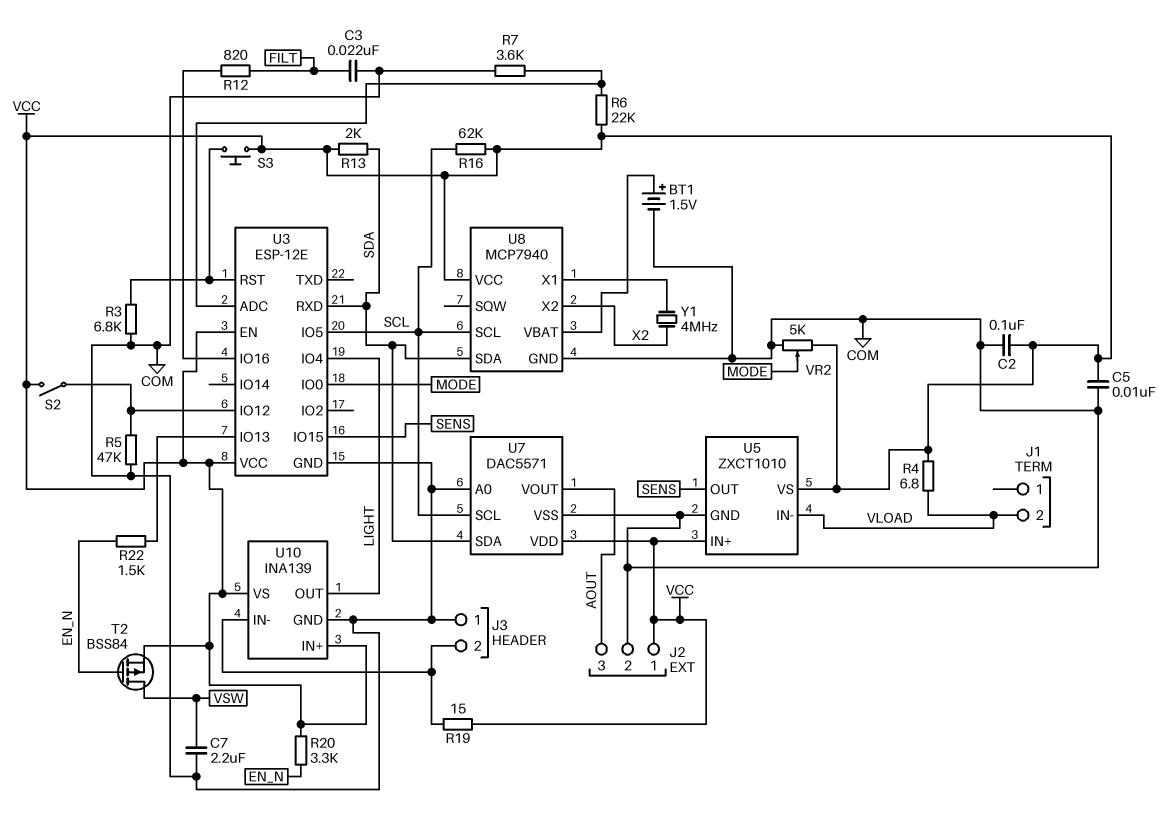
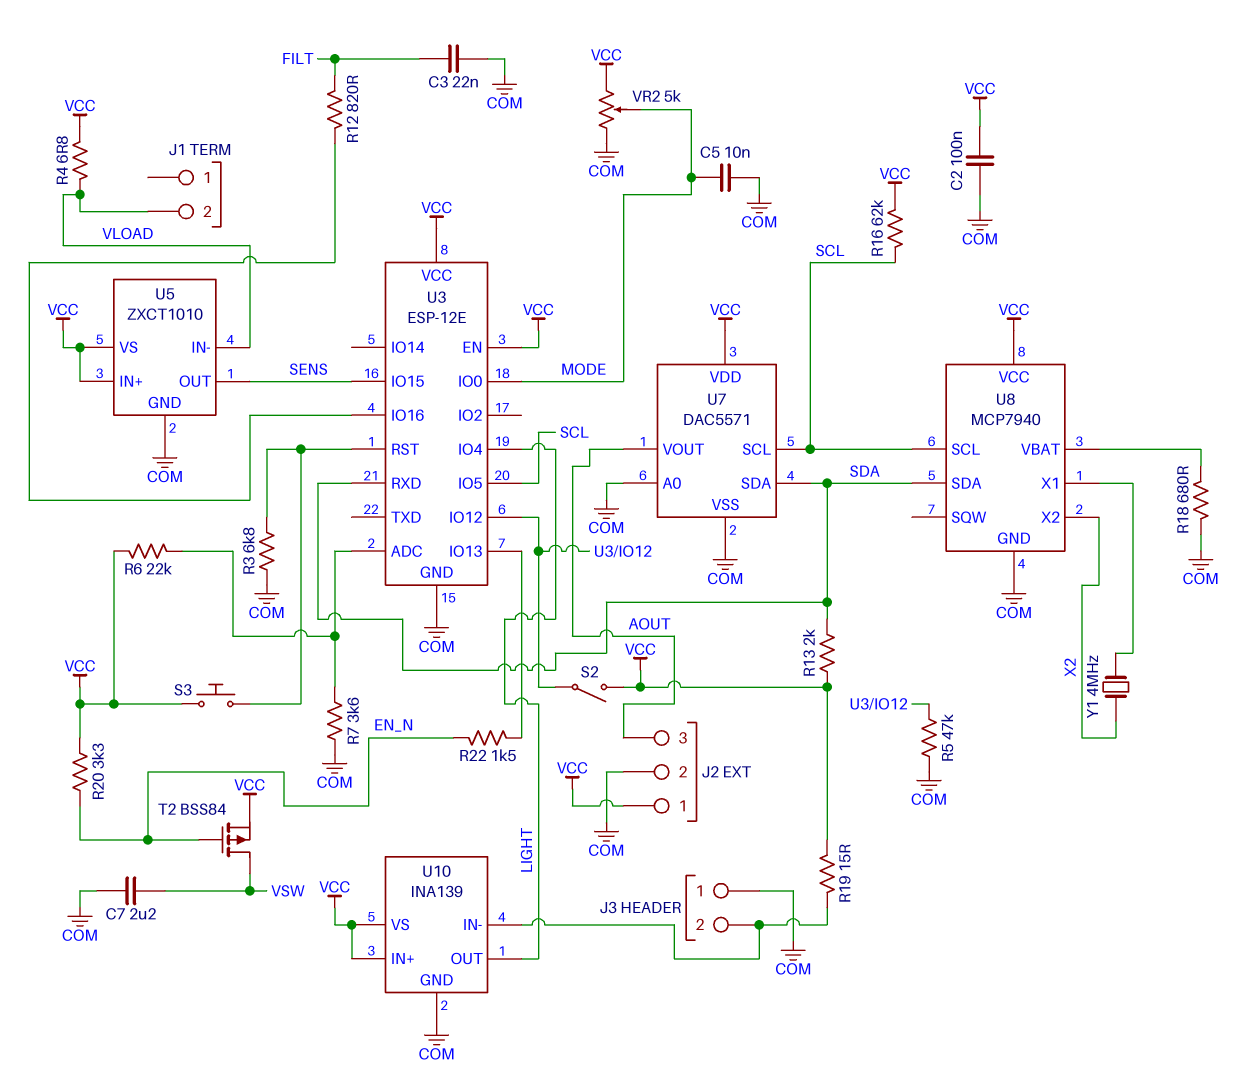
BT1: 1.5V (plus U8/VBAT, minus COM) -> none
C5: 10nF (COM, VCC) -> 10nF (COM, MODE)
R18: none -> 680 (COM, U8/VBAT)

